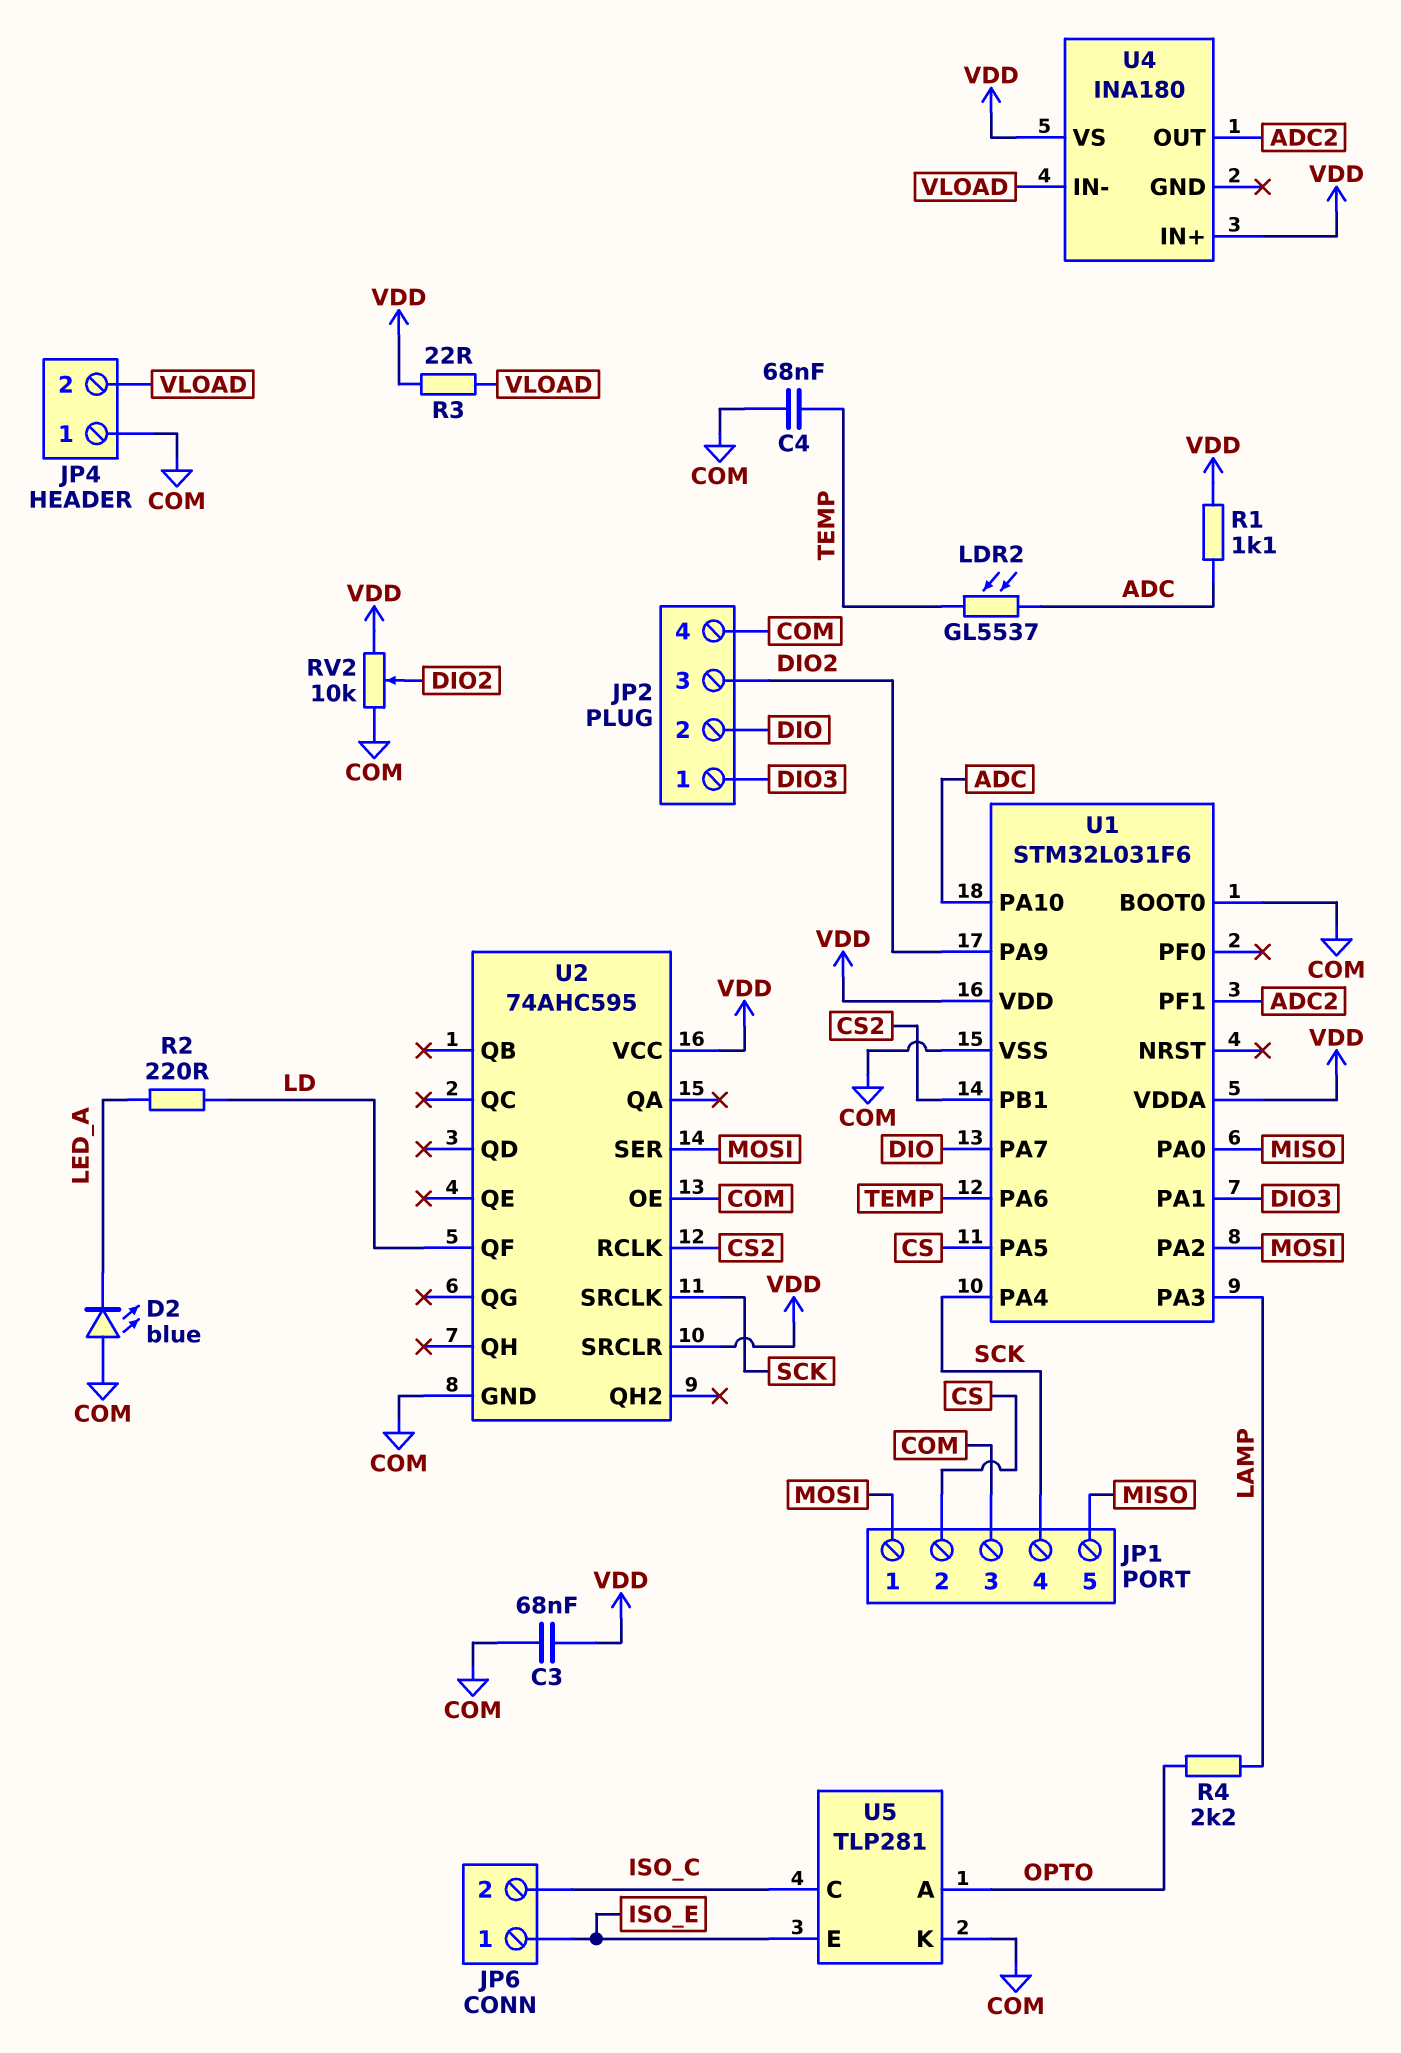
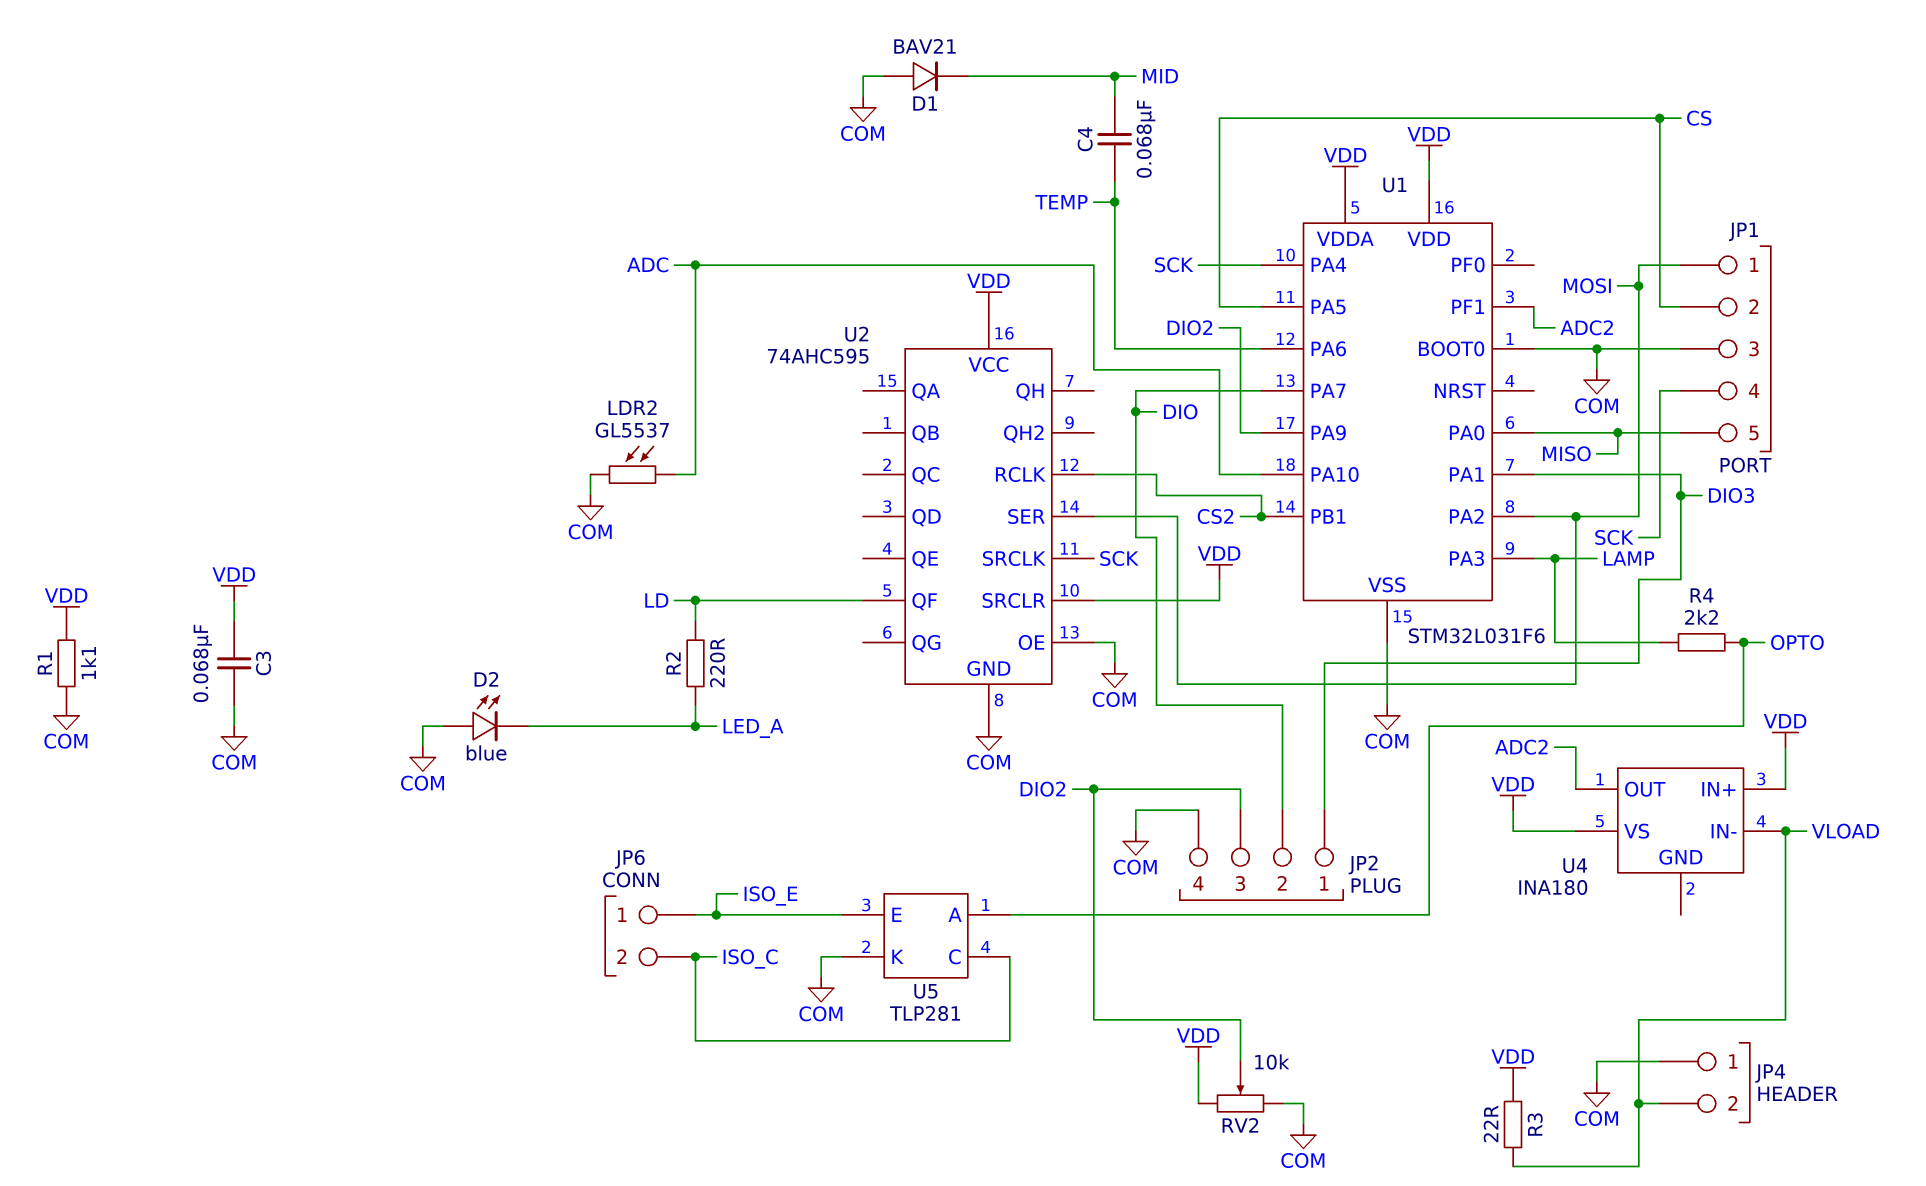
C4: 68nF (COM, TEMP) -> 68nF (MID, TEMP)
D1: none -> diode BAV21 (A COM, K MID)
LDR2: GL5537 (ADC, TEMP) -> GL5537 (ADC, COM)
R1: 1.1k (ADC, VDD) -> 1.1k (COM, VDD)

